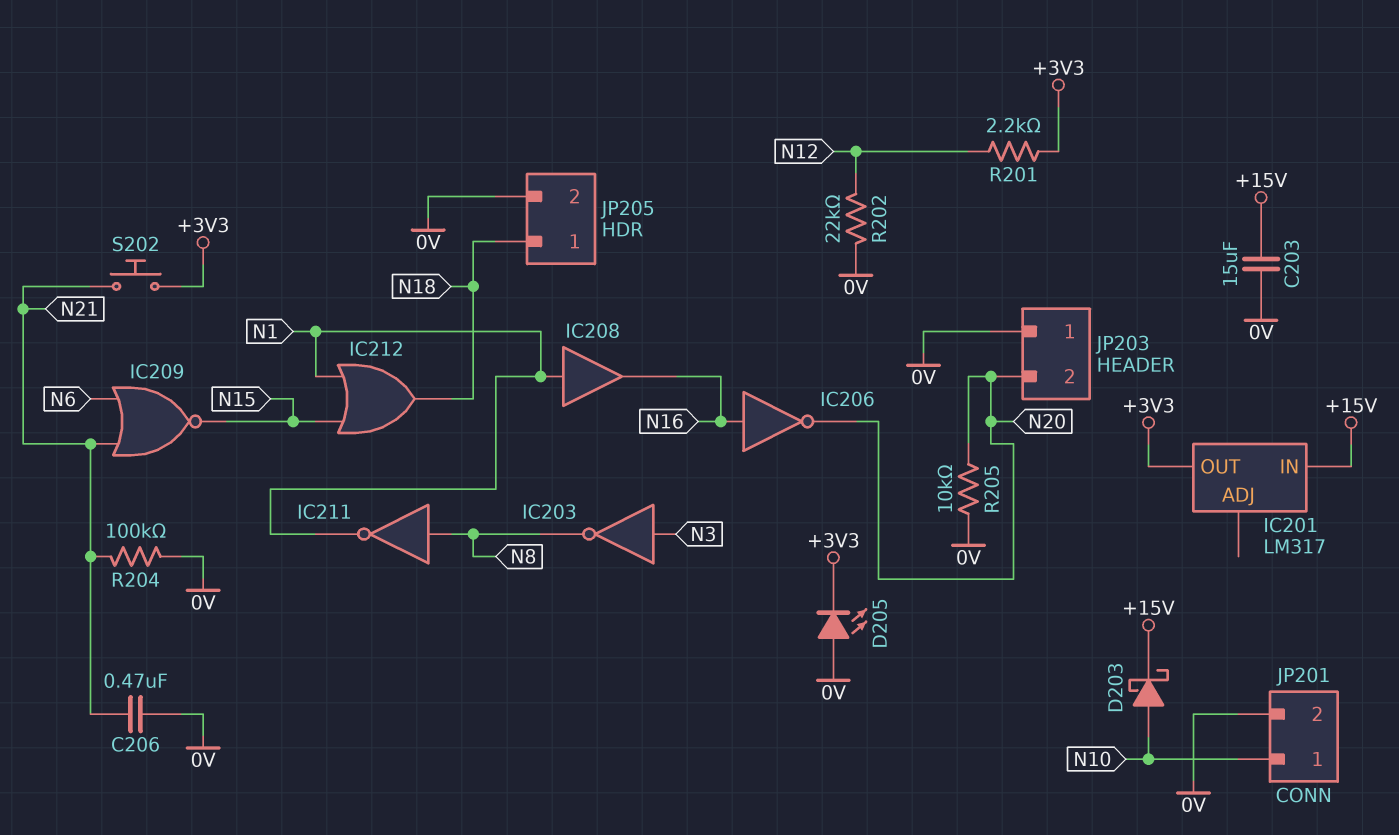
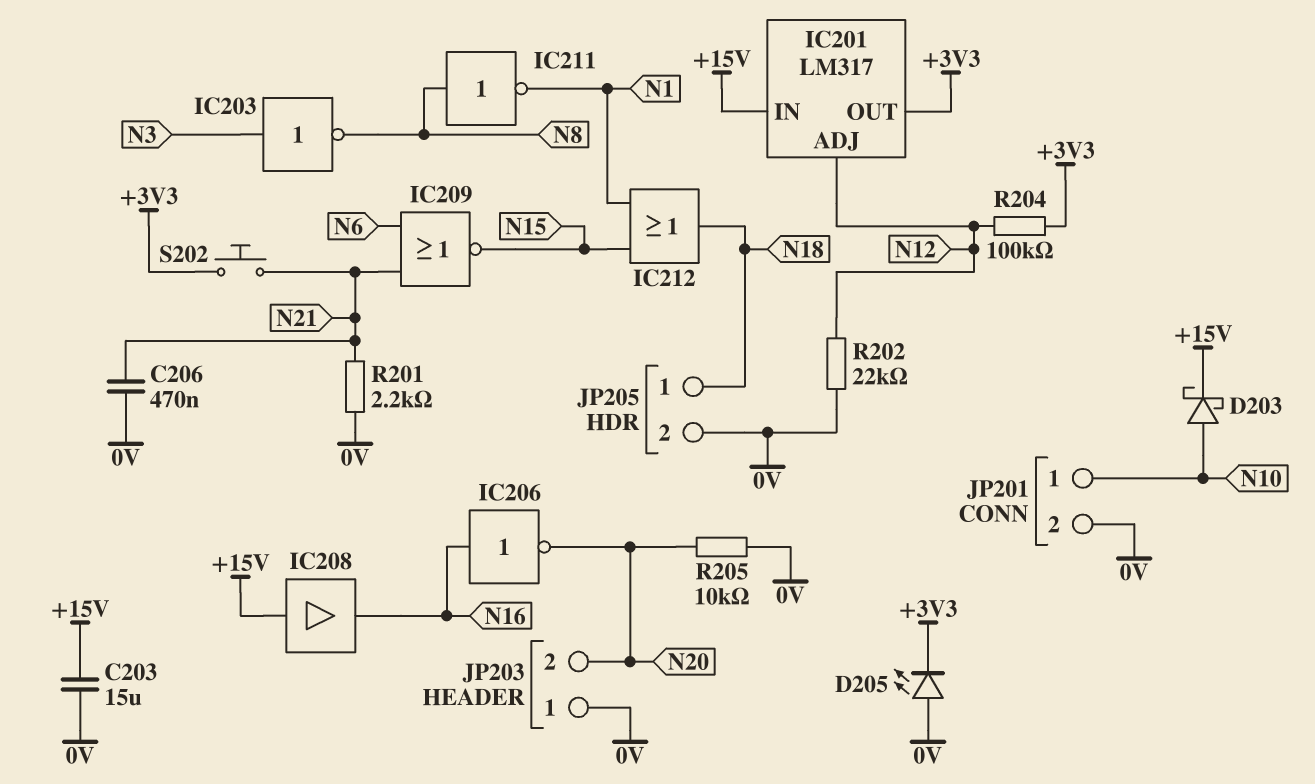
IC201 pin ADJ: none -> N12
IC208: buffer (in N1, out N16) -> buffer (in +15V, out N16)
R201: 2.2k (+3V3, N12) -> 2.2k (0V, N21)
R204: 100k (0V, N21) -> 100k (+3V3, N12)

